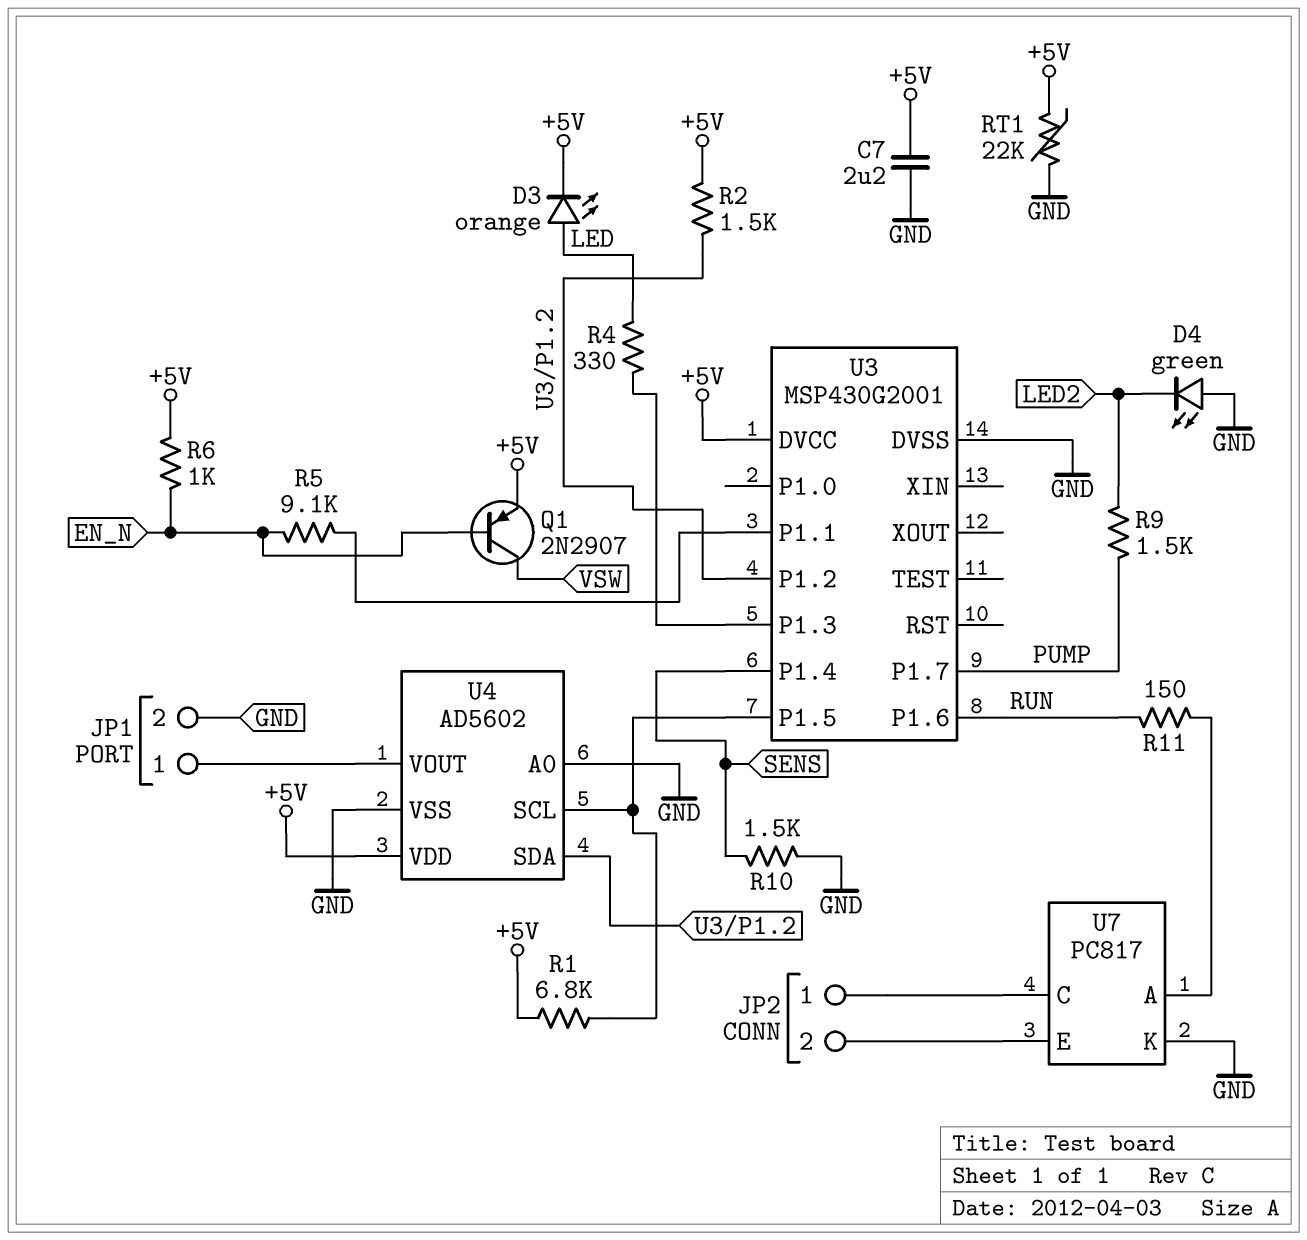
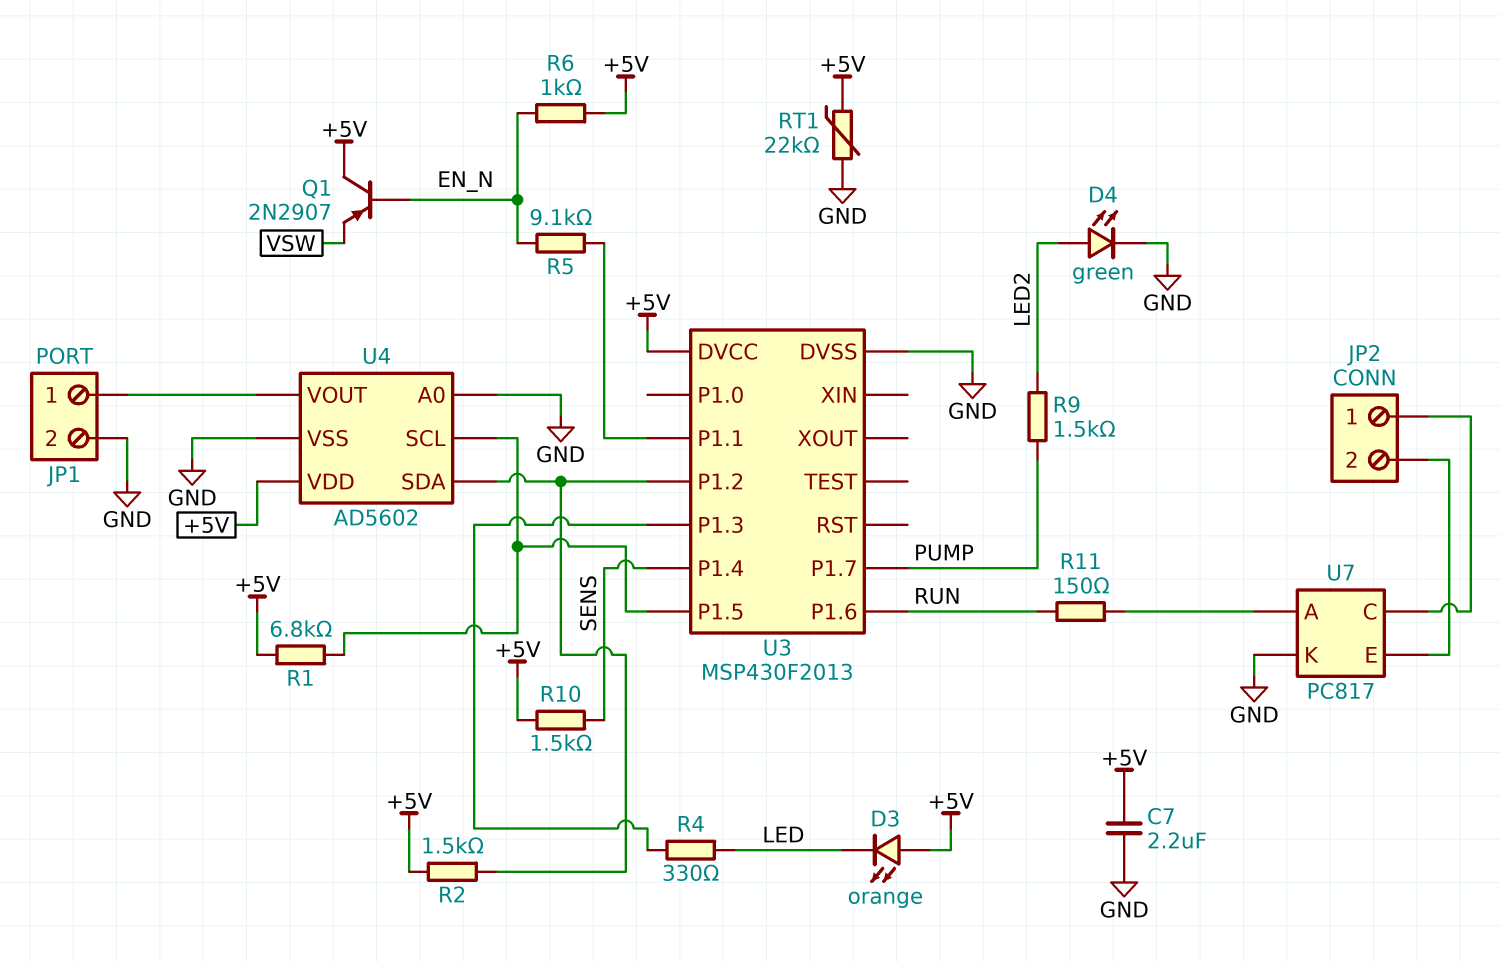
D3: LED orange (A LED, K +5V) -> LED orange (A +5V, K LED)
D4: LED green (A GND, K LED2) -> LED green (A LED2, K GND)
Q1: PNP 2N2907 (B EN_N, C VSW, E +5V) -> PNP 2N2907 (B EN_N, C +5V, E VSW)
R10: 1.5k (GND, SENS) -> 1.5k (+5V, SENS)
U3: MSP430G2001 -> MSP430F2013

